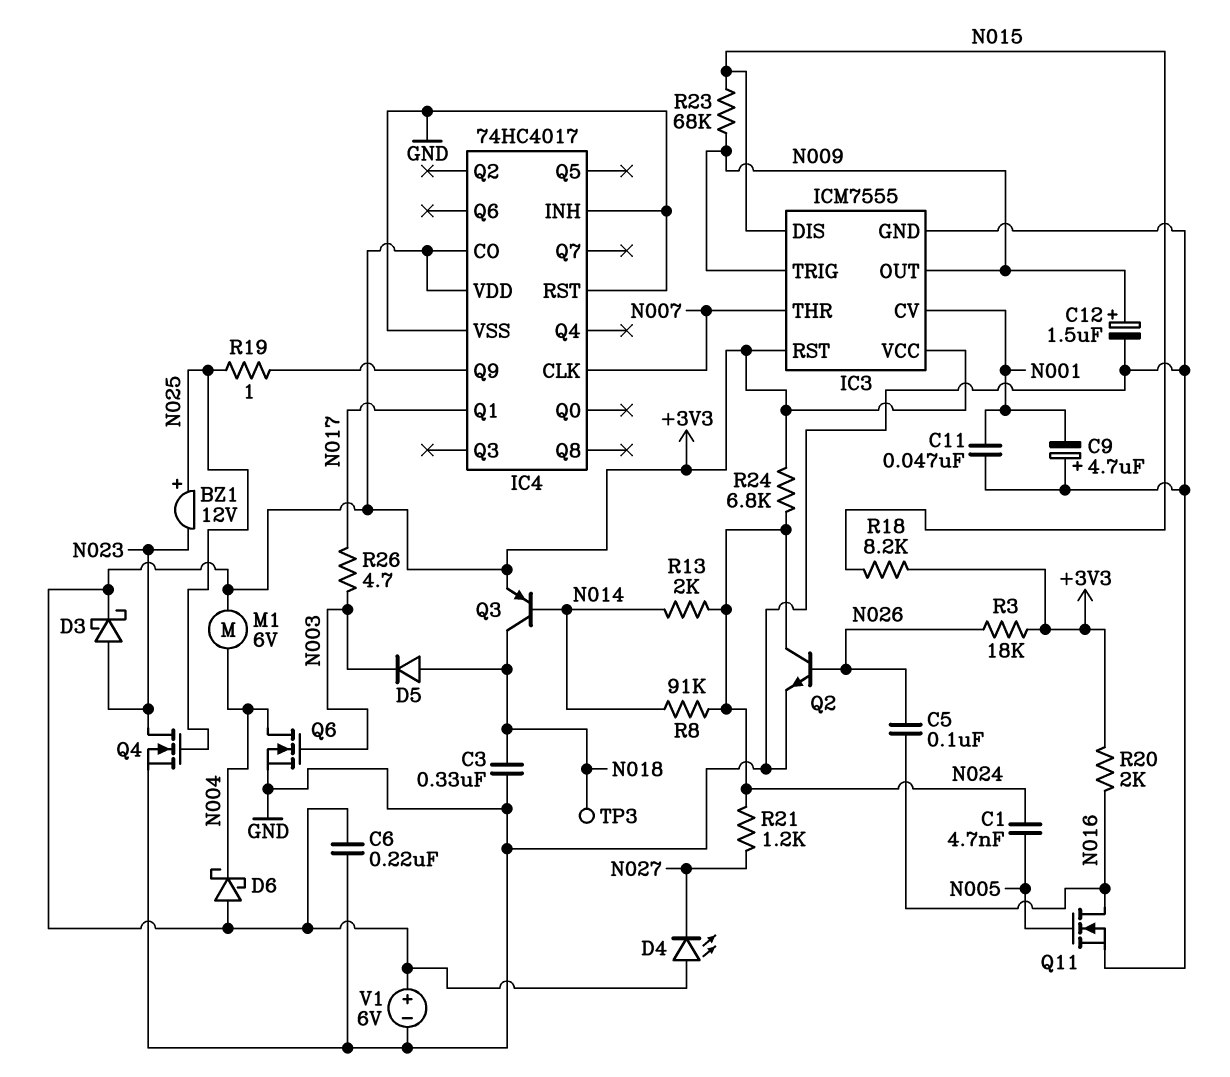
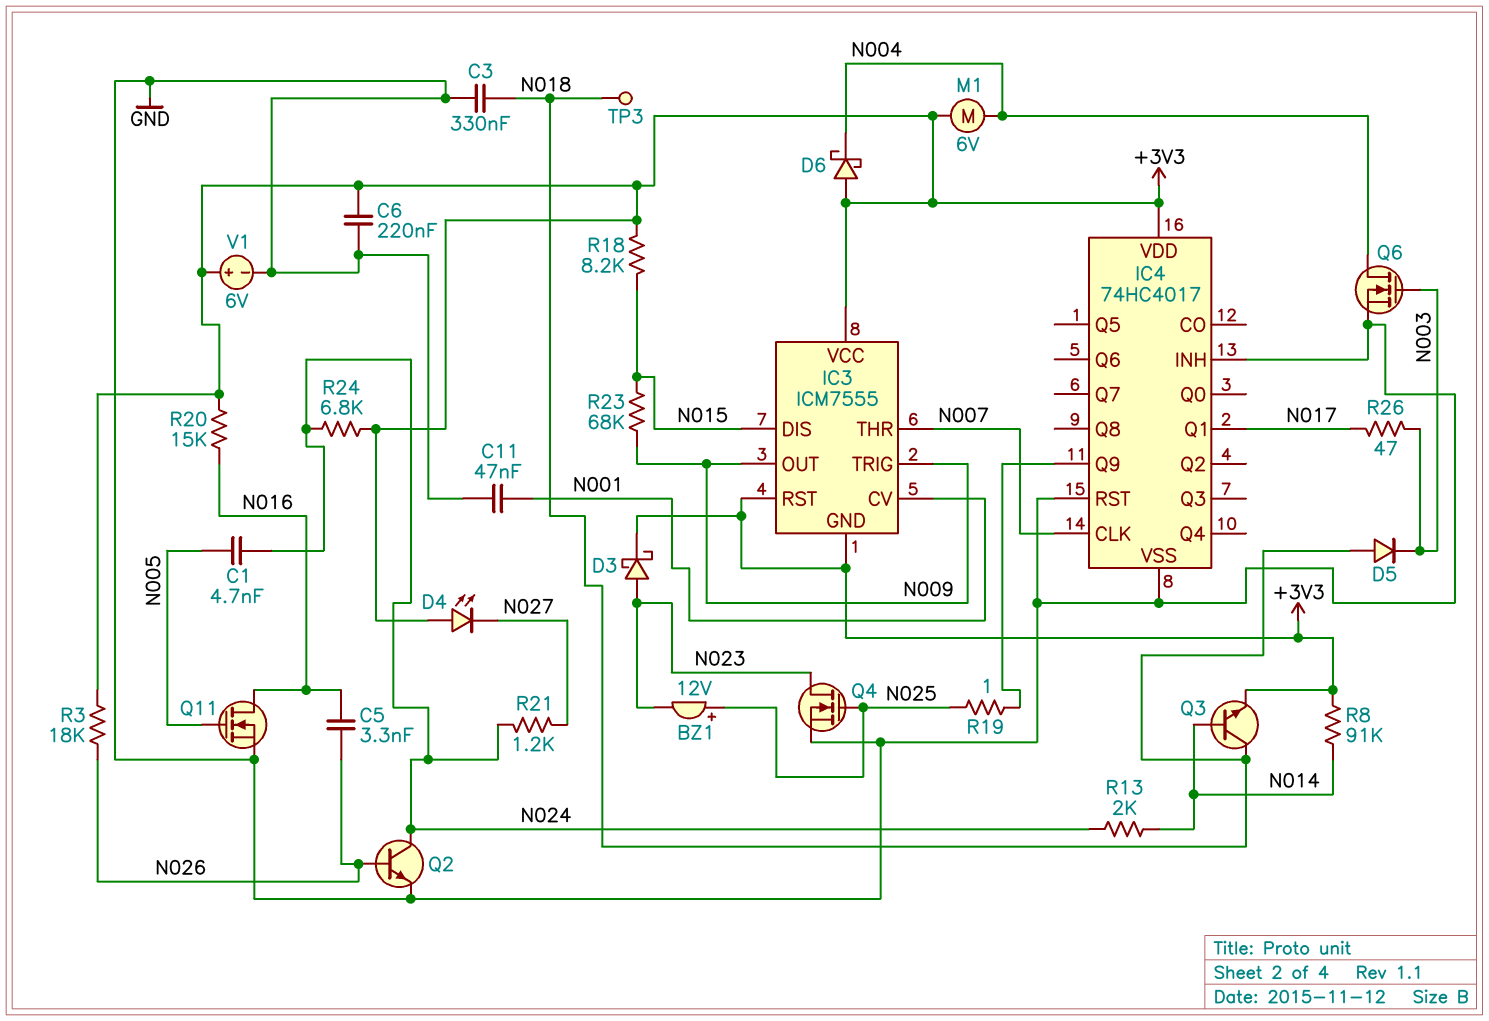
C5: 100nF (N016, N026) -> 3.3nF (N016, N026)
C9: 4.7uF (plus GND, minus N001) -> none
C12: 1.5uF (plus N009, minus GND) -> none
IC3 pin GND: GND -> +3V3
IC4 pin CO: +3V3 -> none
Q3: PNP (B N014, C N018, E +3V3) -> NPN (B N014, C N018, E +3V3)
R8: 91k (N014, N024) -> 91k (+3V3, N014)
R20: 2k (+3V3, N016) -> 15k (+3V3, N016)
R26: 4.7 (N003, N017) -> 47 (N003, N017)

